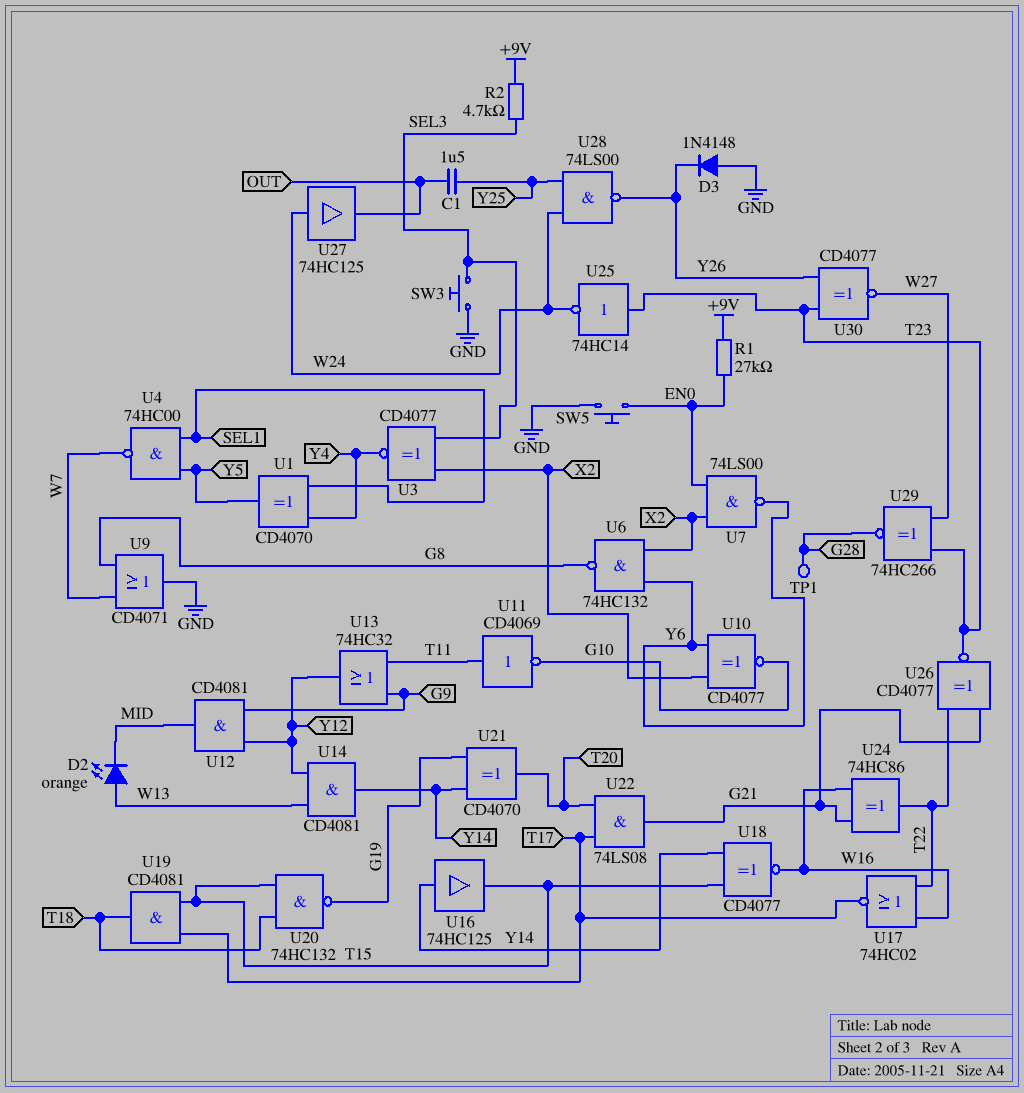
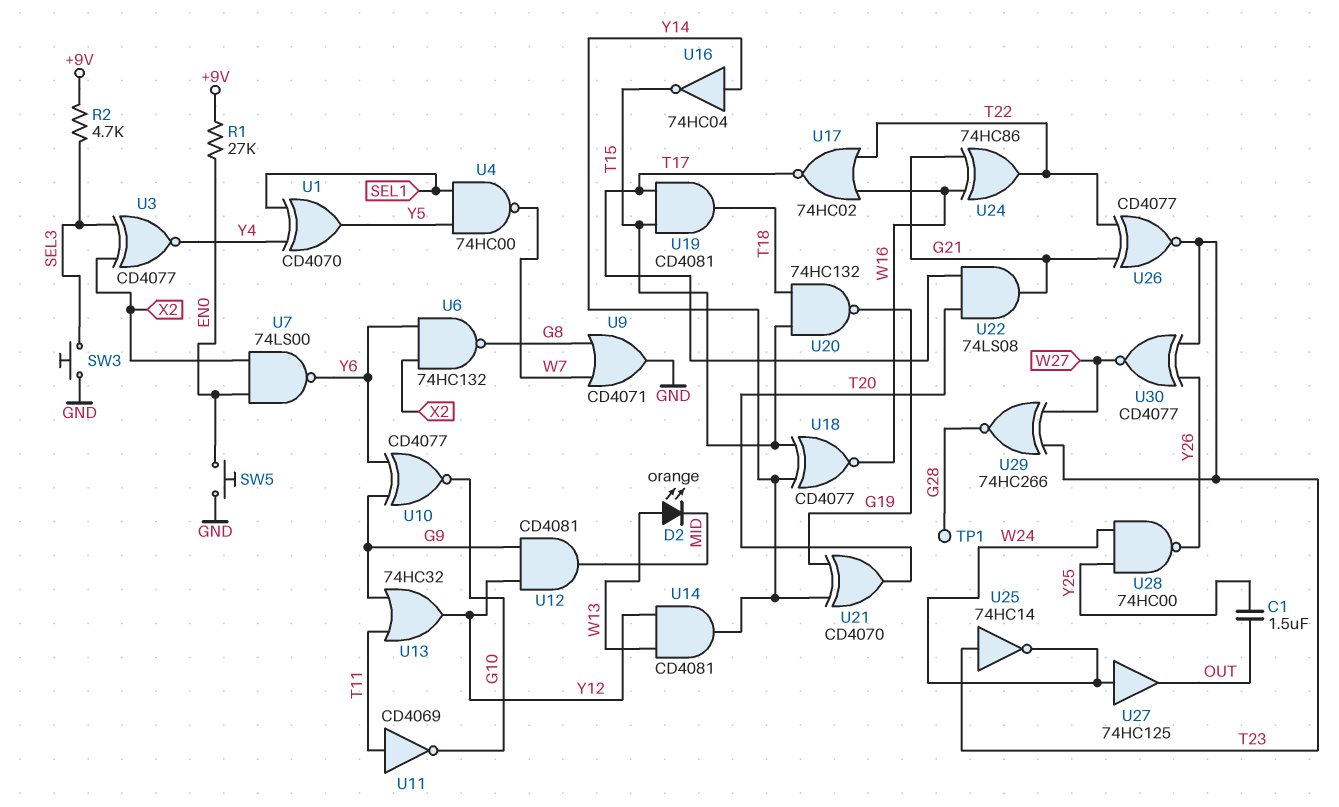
D3: diode 1N4148 (A GND, K Y26) -> none
U10: XNOR CD4077 (in X2, in Y6, out G10) -> XNOR CD4077 (in G9, in Y6, out G10)
U16: buffer 74HC125 (in Y14, out T15) -> NOT 74HC04 (in Y14, out T15)
U28: NAND 74LS00 (in W24, in Y25, out Y26) -> NAND 74HC00 (in W24, in Y25, out Y26)

